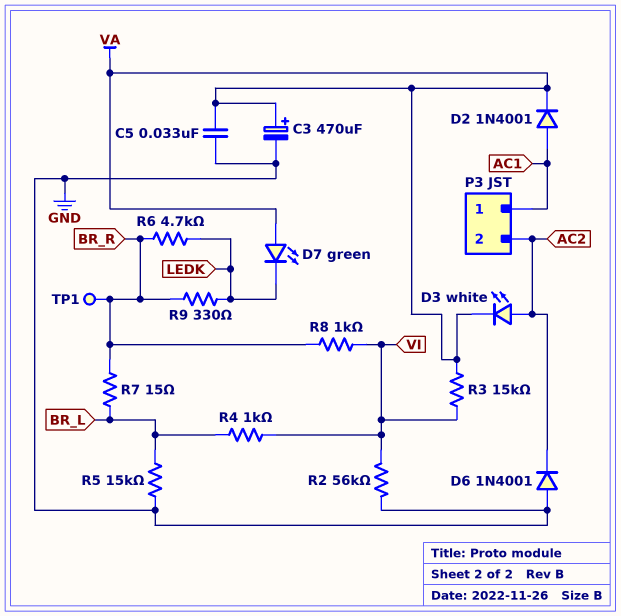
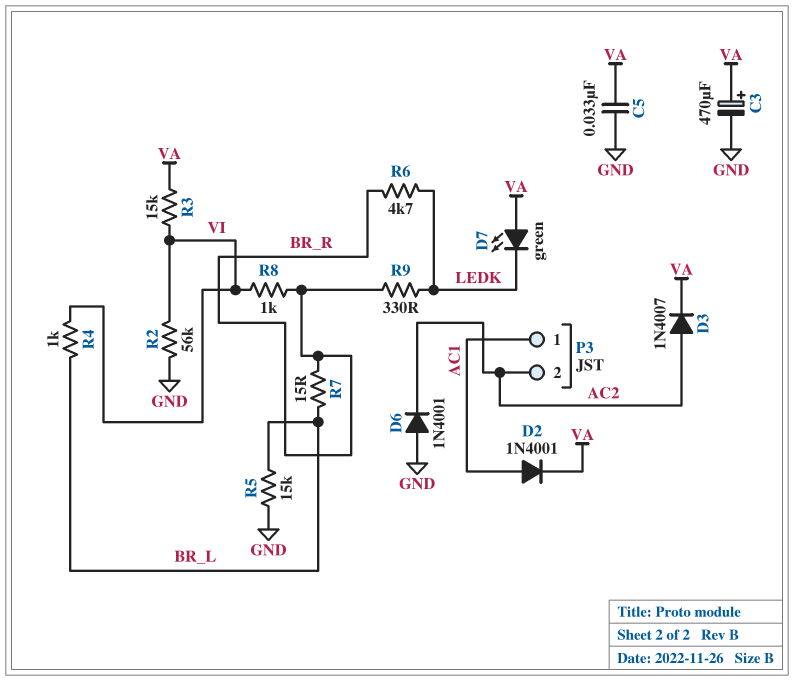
D3: LED white (A AC2, K VA) -> diode 1N4007 (A AC2, K VA)
TP1: test point (BR_R) -> none

